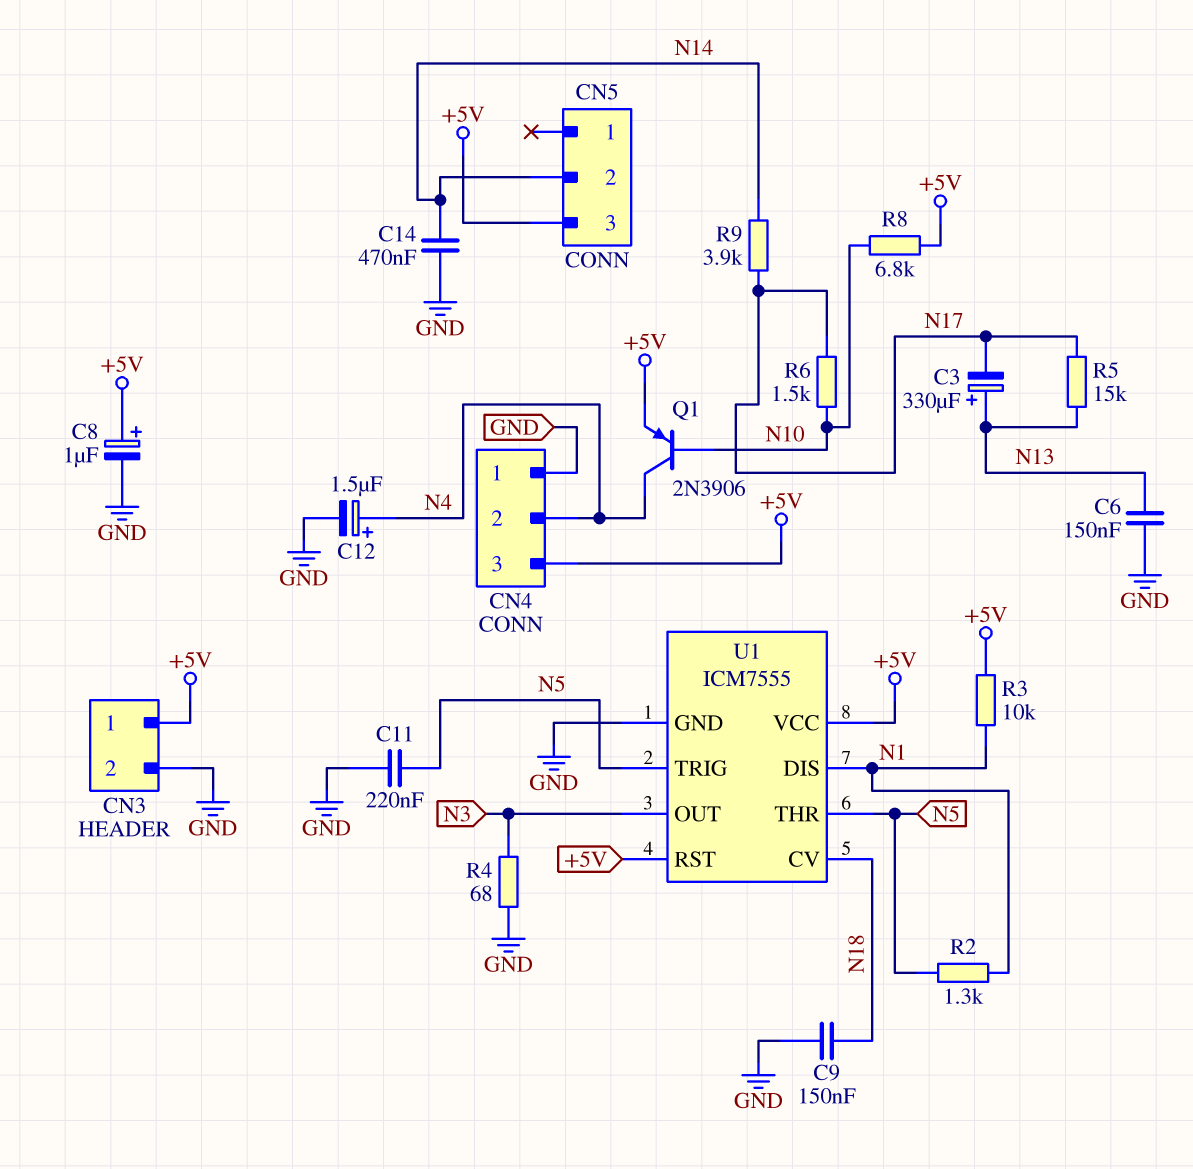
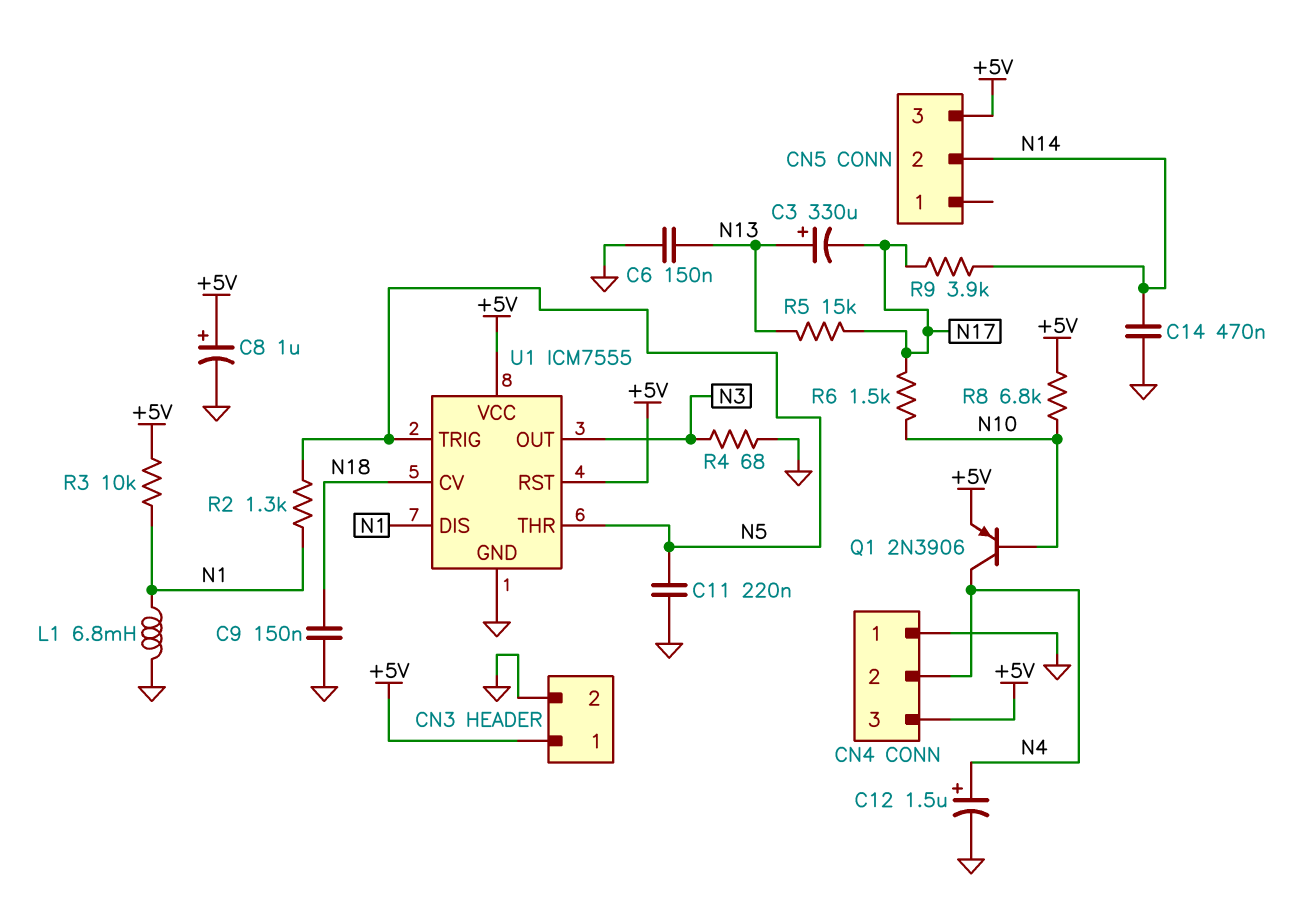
L1: none -> 6.8mH (GND, N1)

